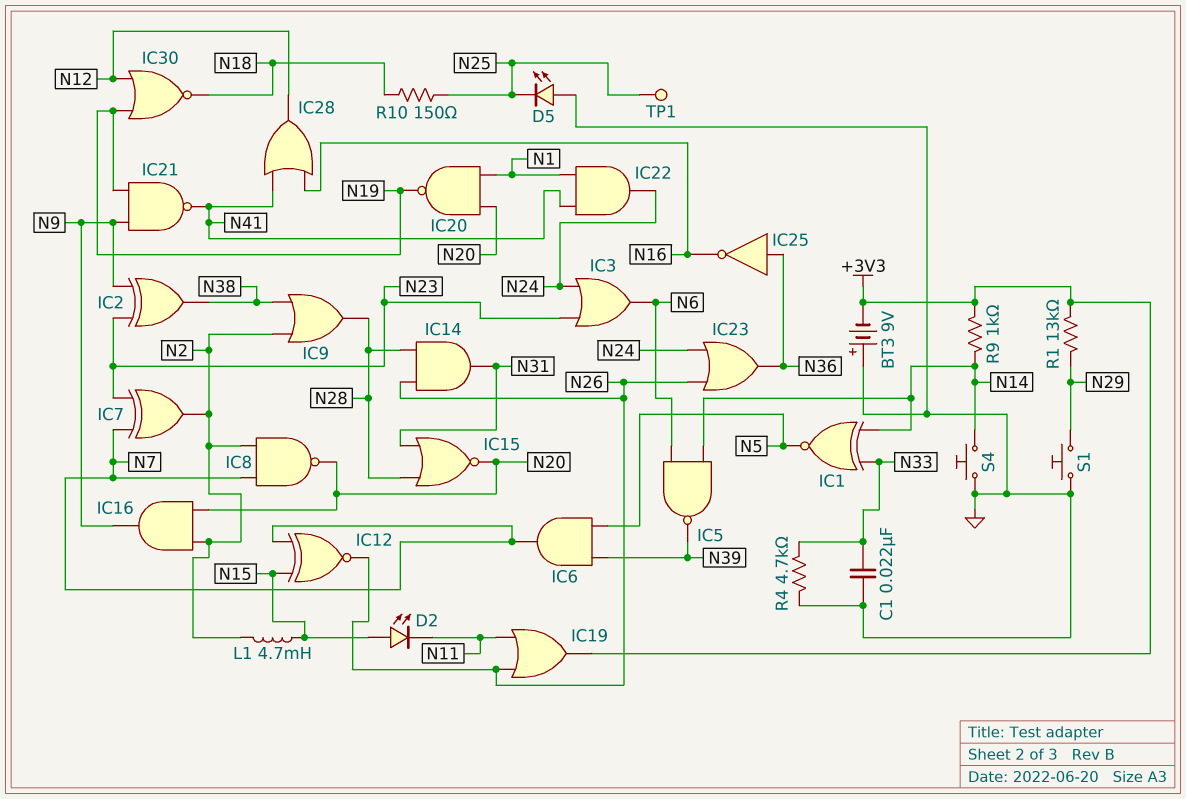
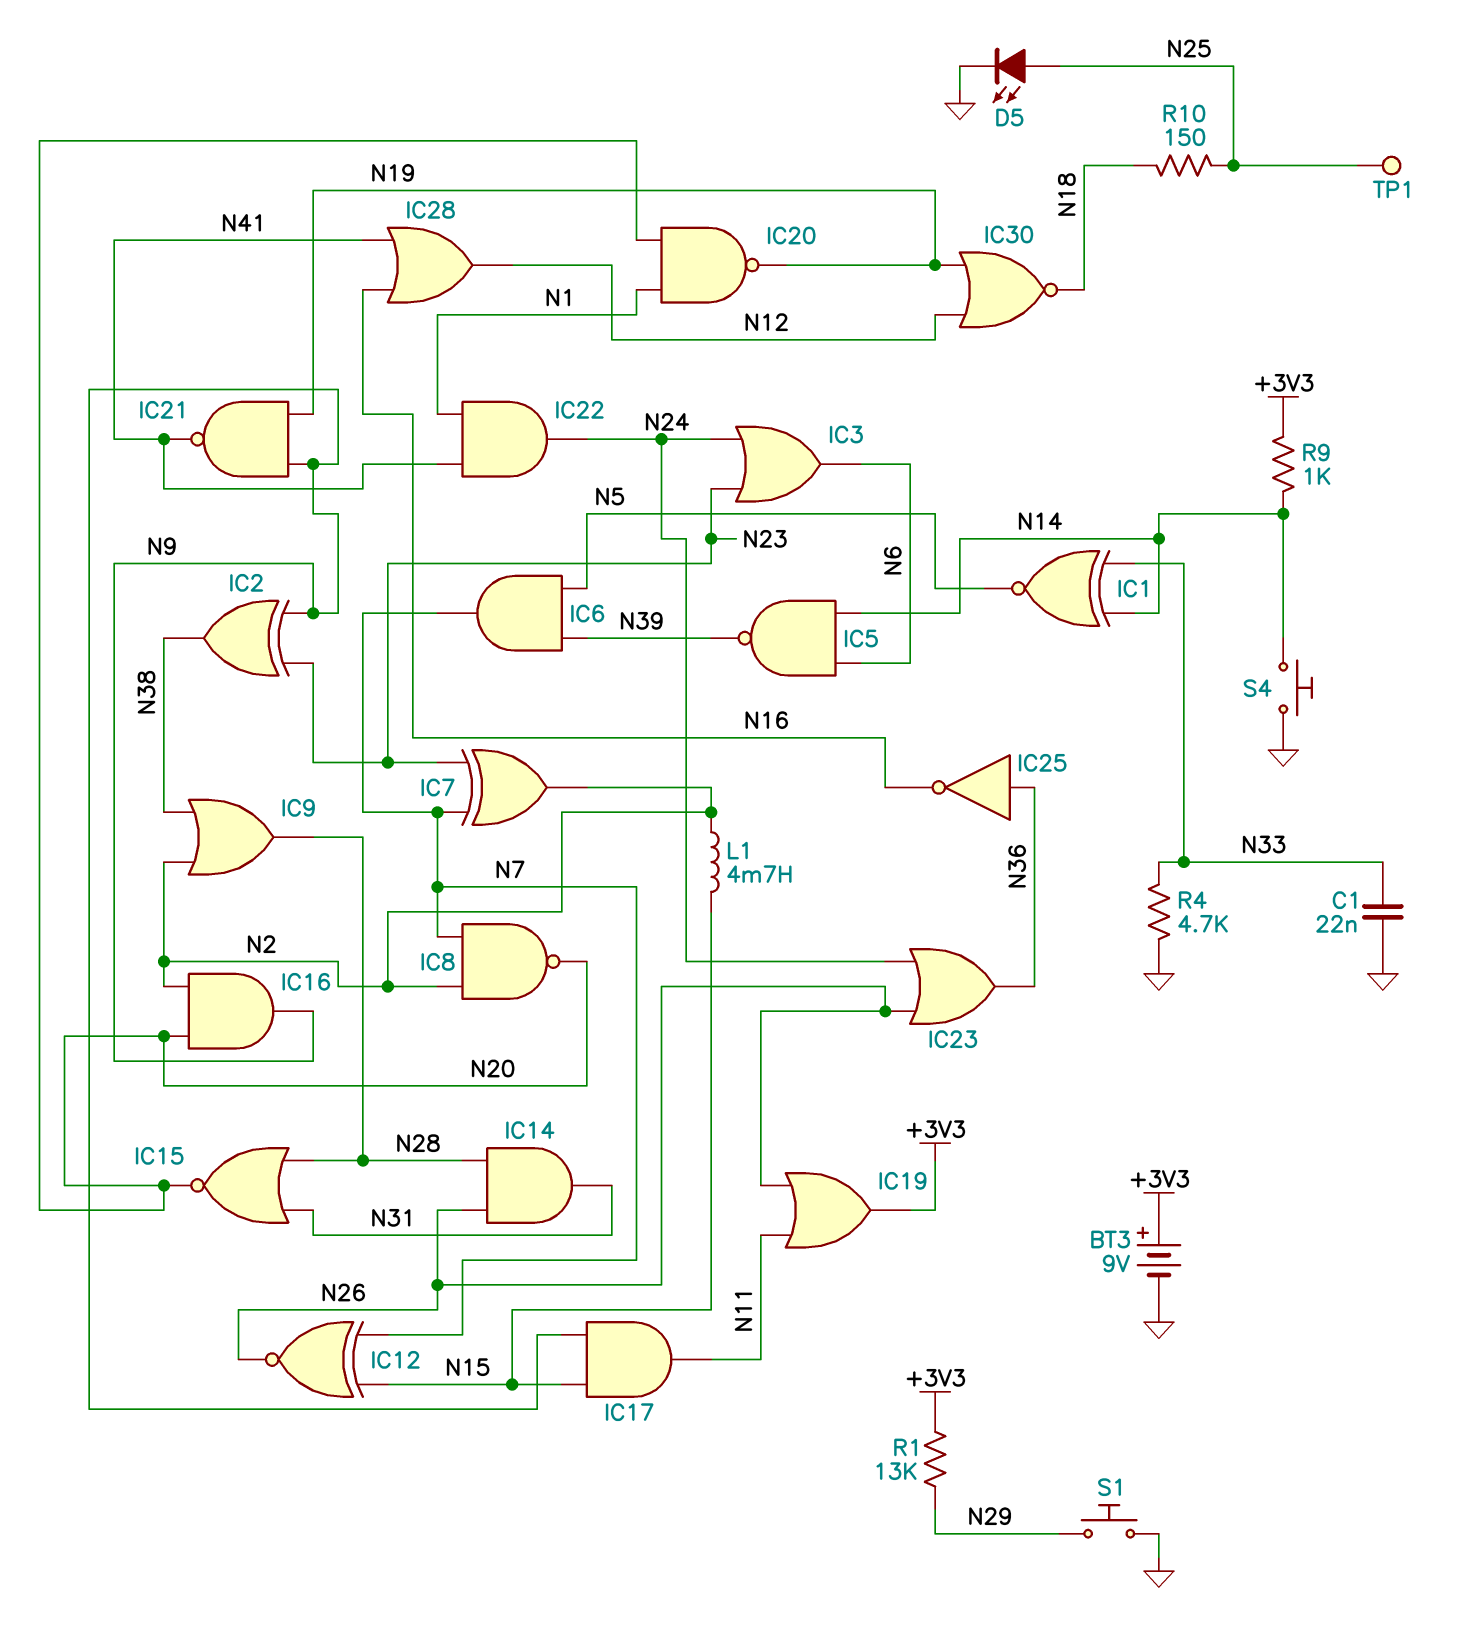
BT3: 9V (plus GND, minus +3V3) -> 9V (plus +3V3, minus GND)
D2: LED (A N15, K N11) -> none
D5: LED (A GND, K N25) -> LED (A N25, K GND)
IC17: none -> AND (in N9, in N15, out N11)

